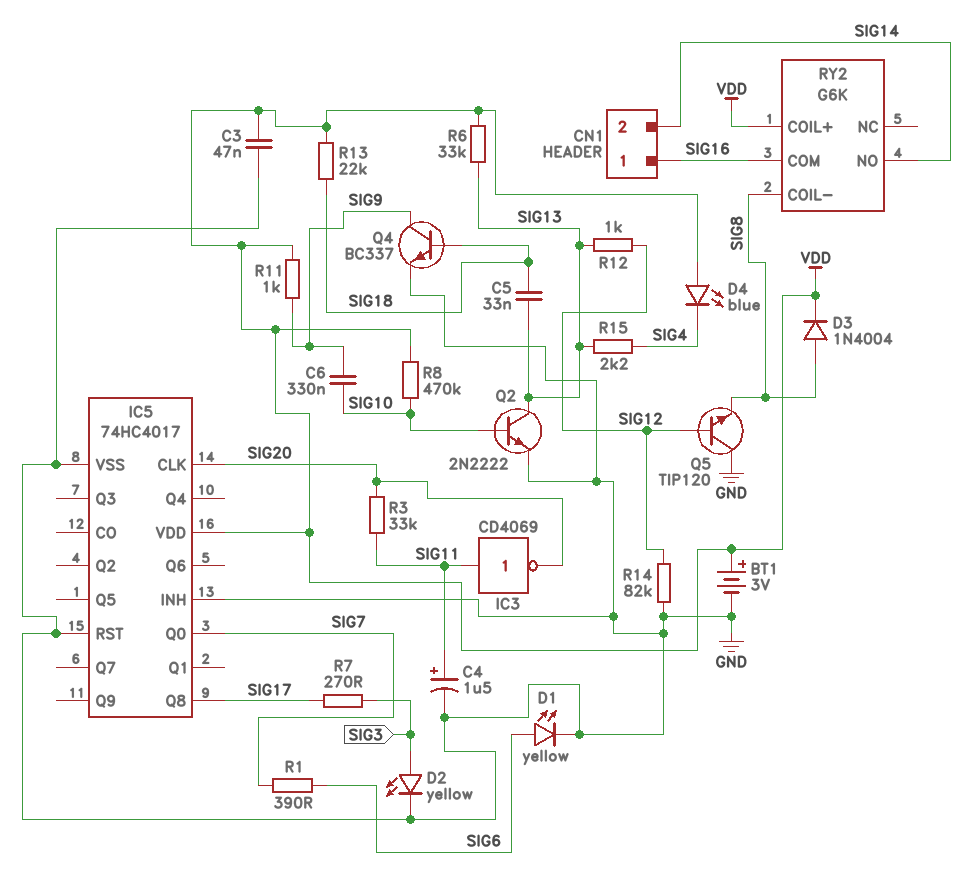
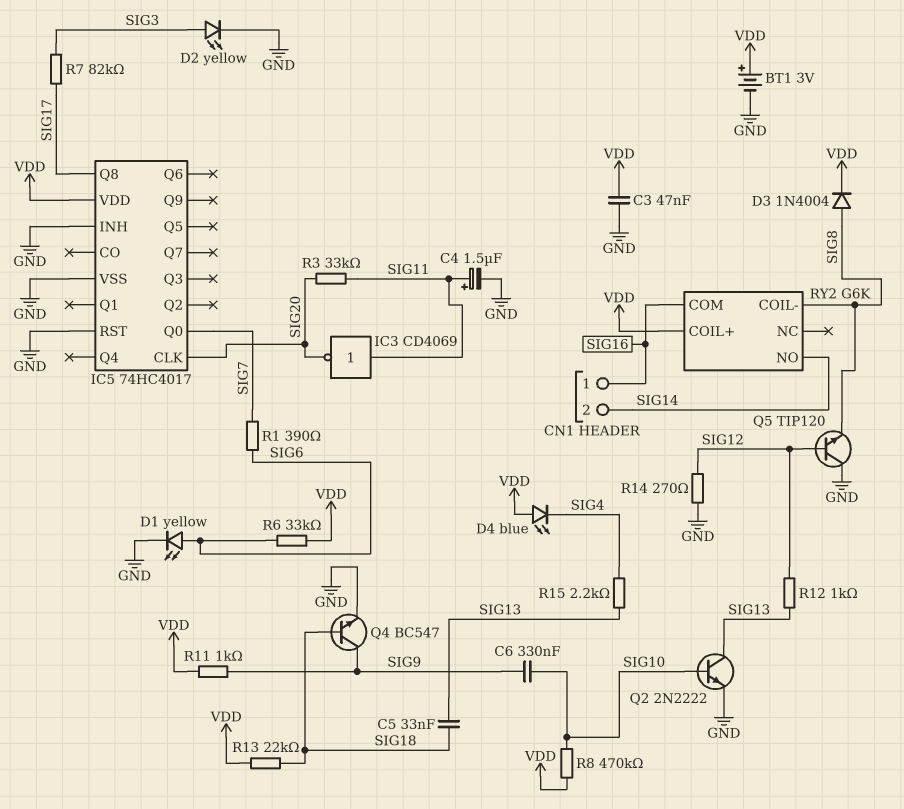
Q4: NPN BC337 (B SIG18, C SIG9, E GND) -> NPN BC547 (B SIG18, C SIG9, E GND)
R6: 33k (SIG13, VDD) -> 33k (SIG6, VDD)
R7: 270 (SIG3, SIG17) -> 82k (SIG3, SIG17)
R14: 82k (GND, SIG12) -> 270 (GND, SIG12)

